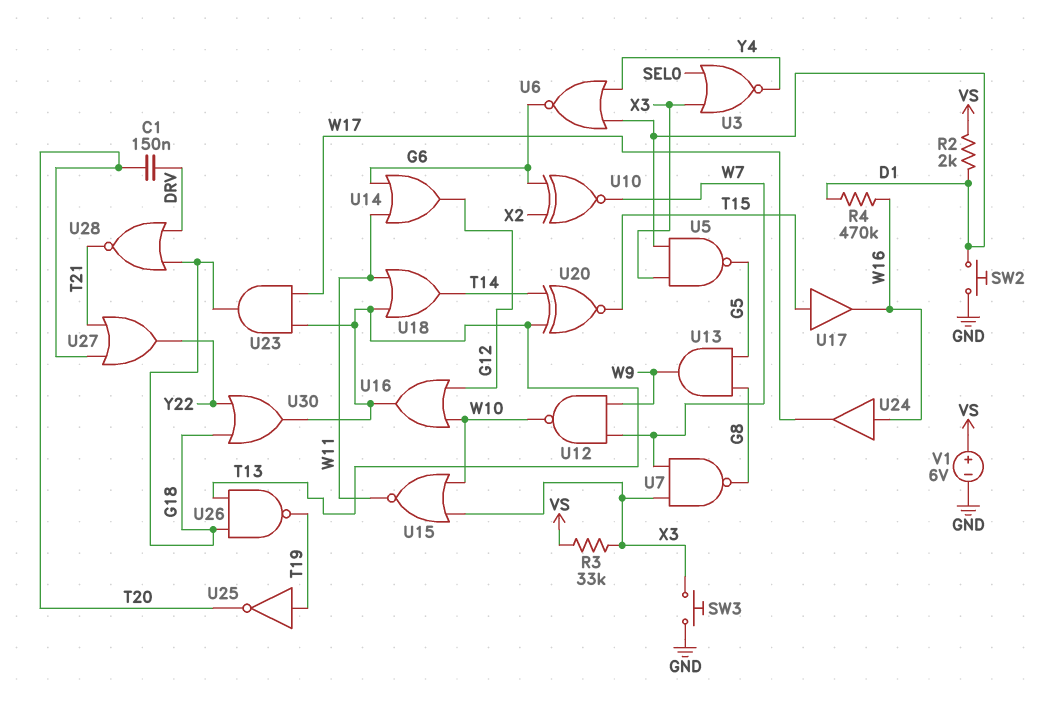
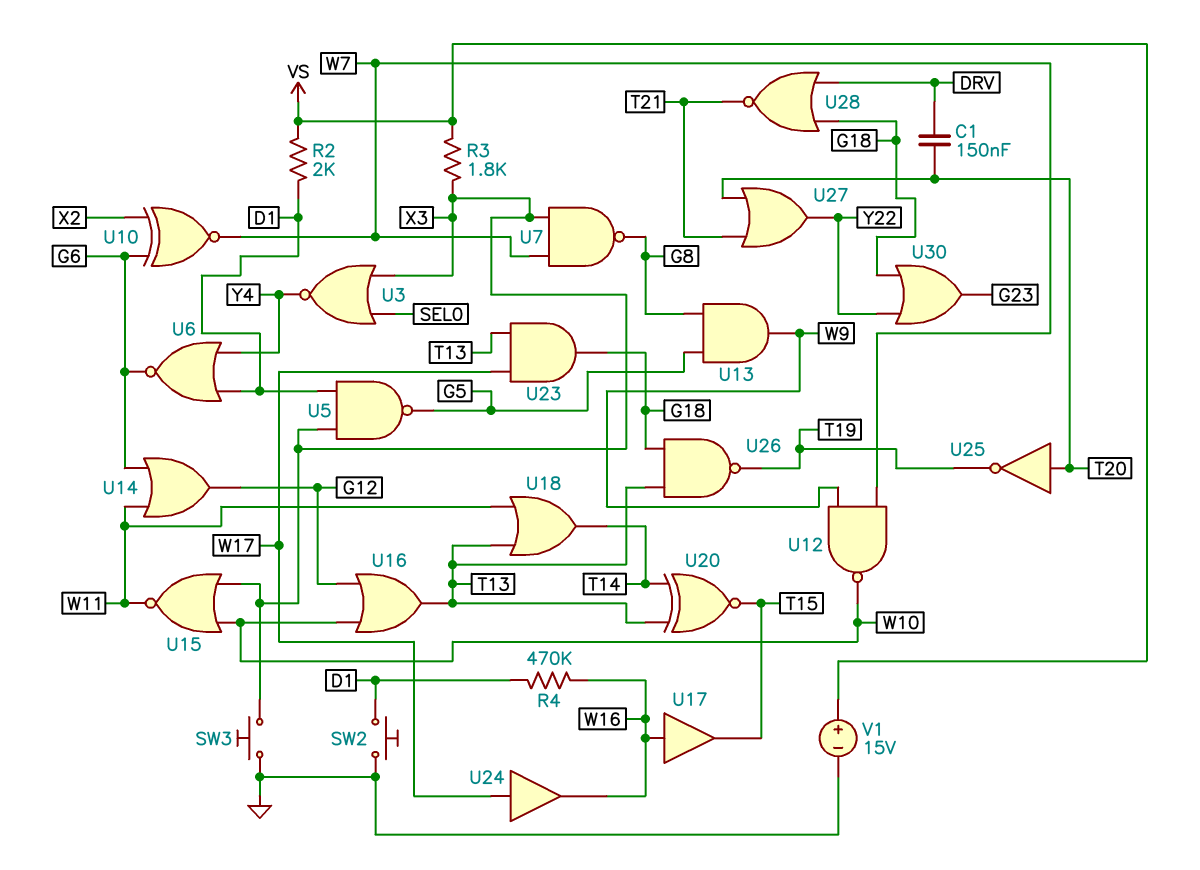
R3: 33k (VS, X3) -> 1.8k (VS, X3)
U17: buffer (in T15, out W16) -> buffer (in W16, out T15)
U24: buffer (in W16, out W17) -> buffer (in W17, out W16)
U25: NOT (in T19, out T20) -> NOT (in T20, out T19)
U30: OR (in G18, in Y22, out T13) -> OR (in G18, in Y22, out G23)
V1: 6V (plus VS, minus GND) -> 15V (plus VS, minus GND)

